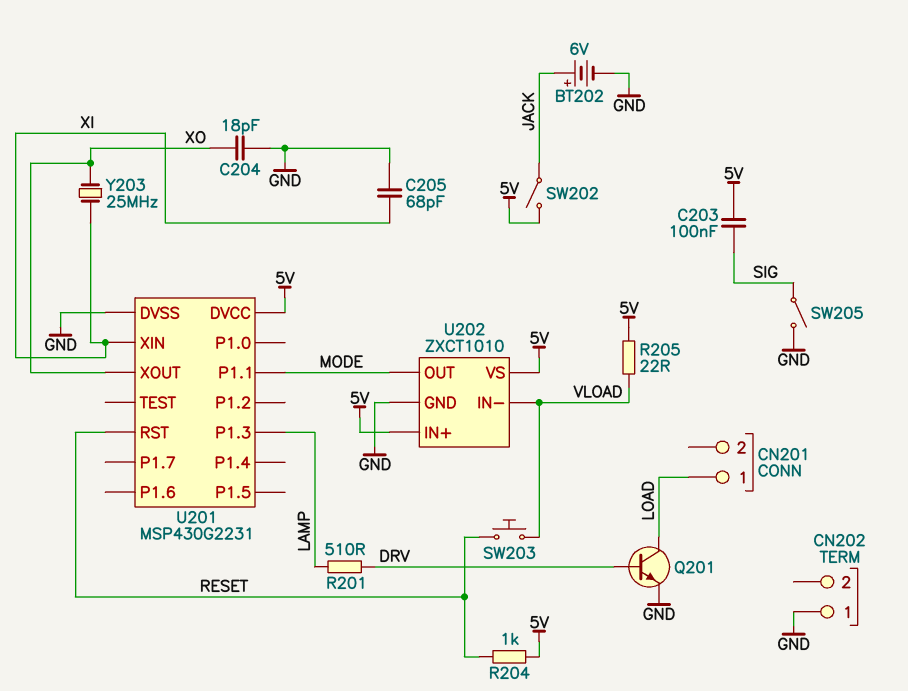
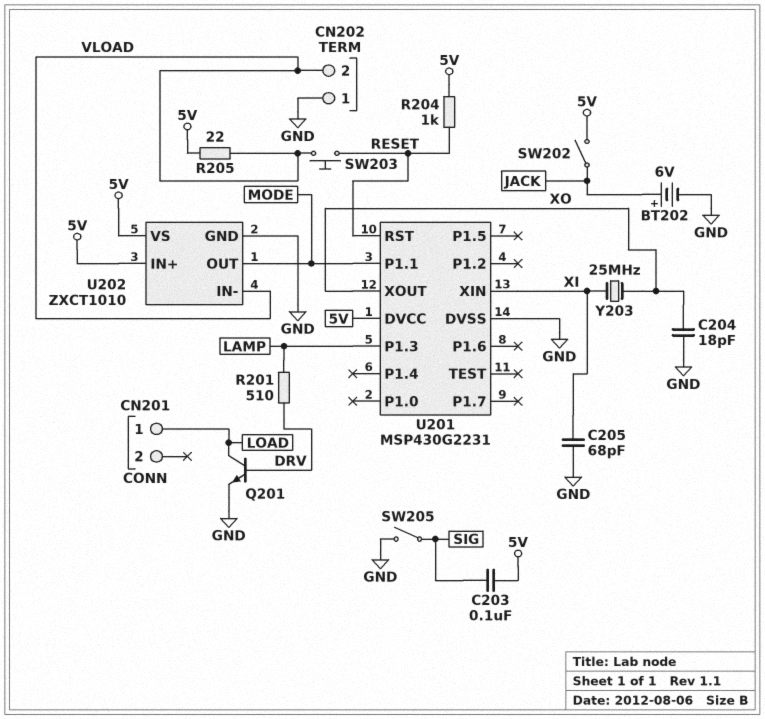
CN202 pin 2: none -> VLOAD

